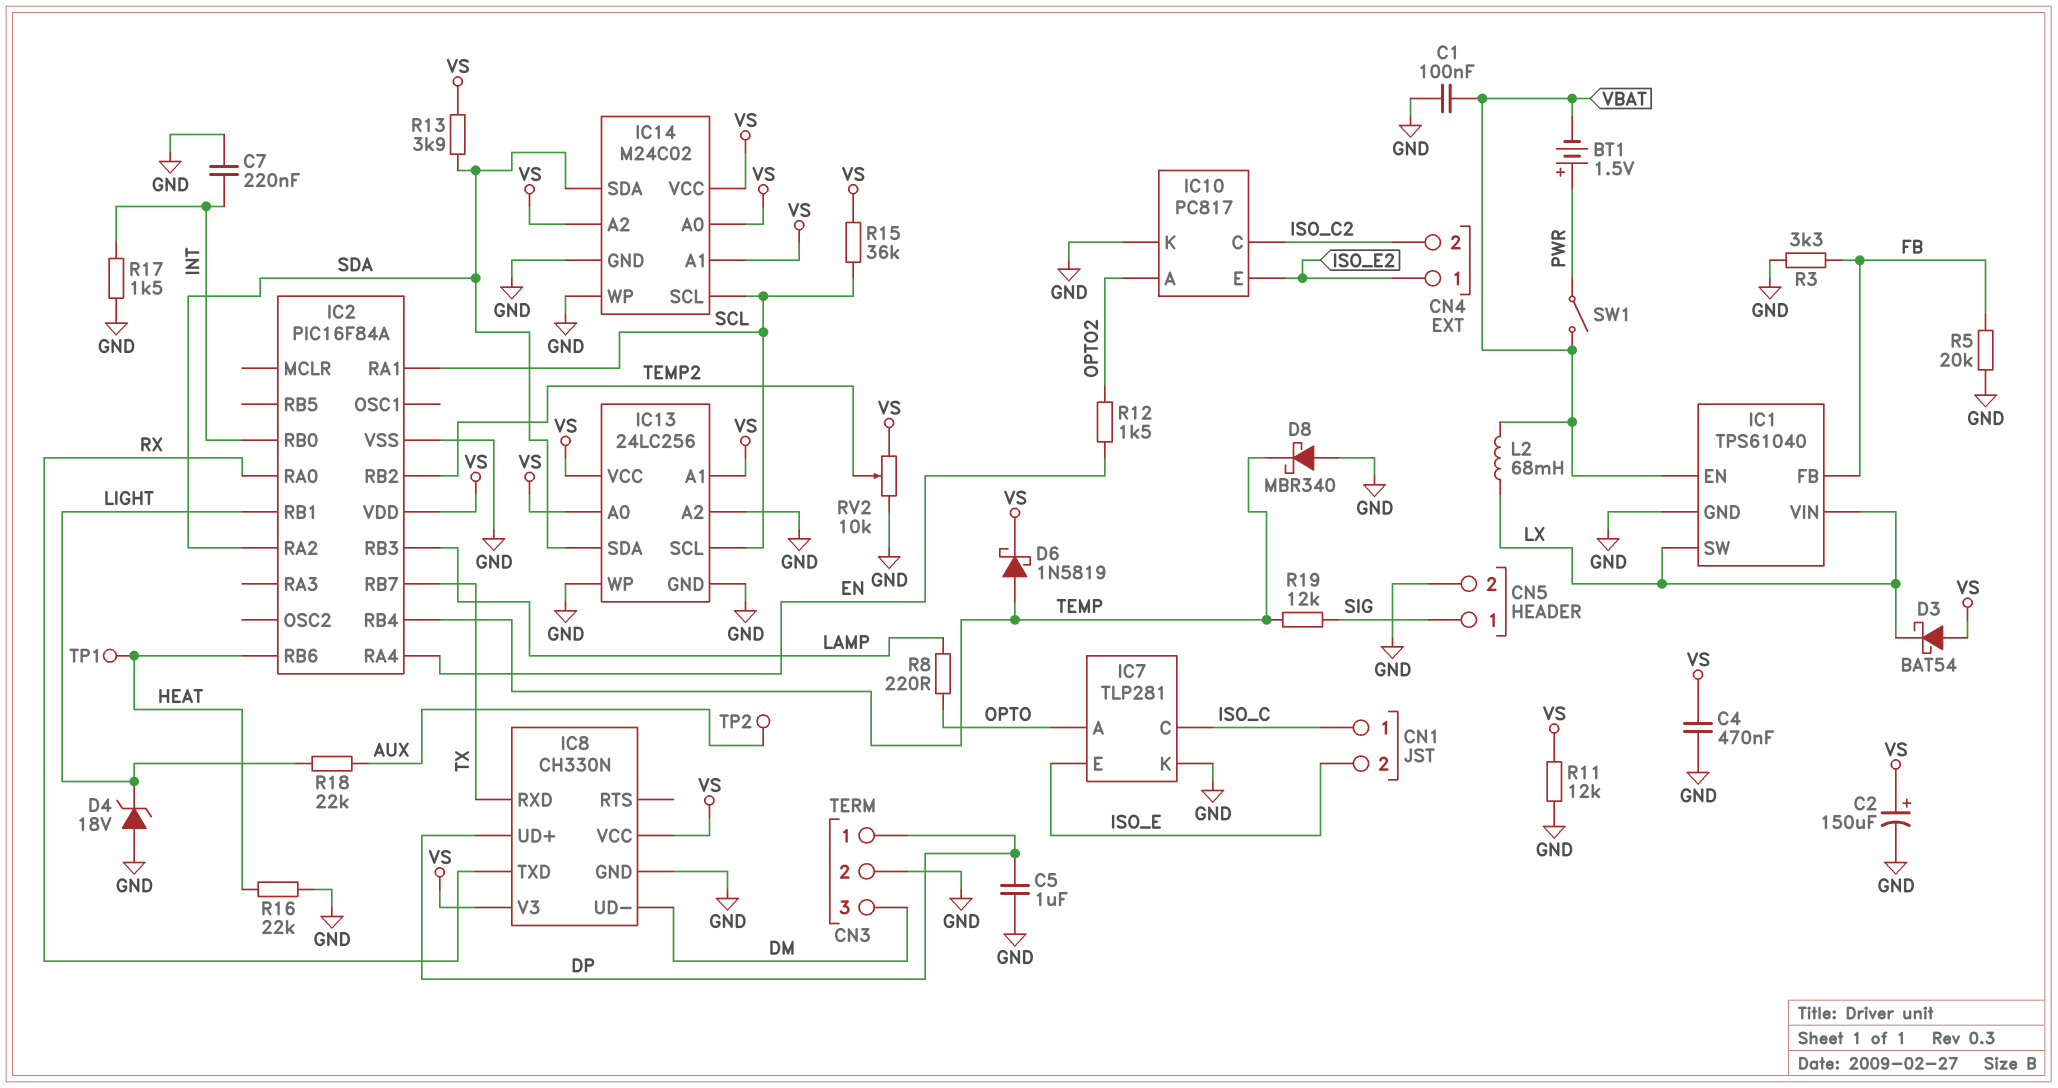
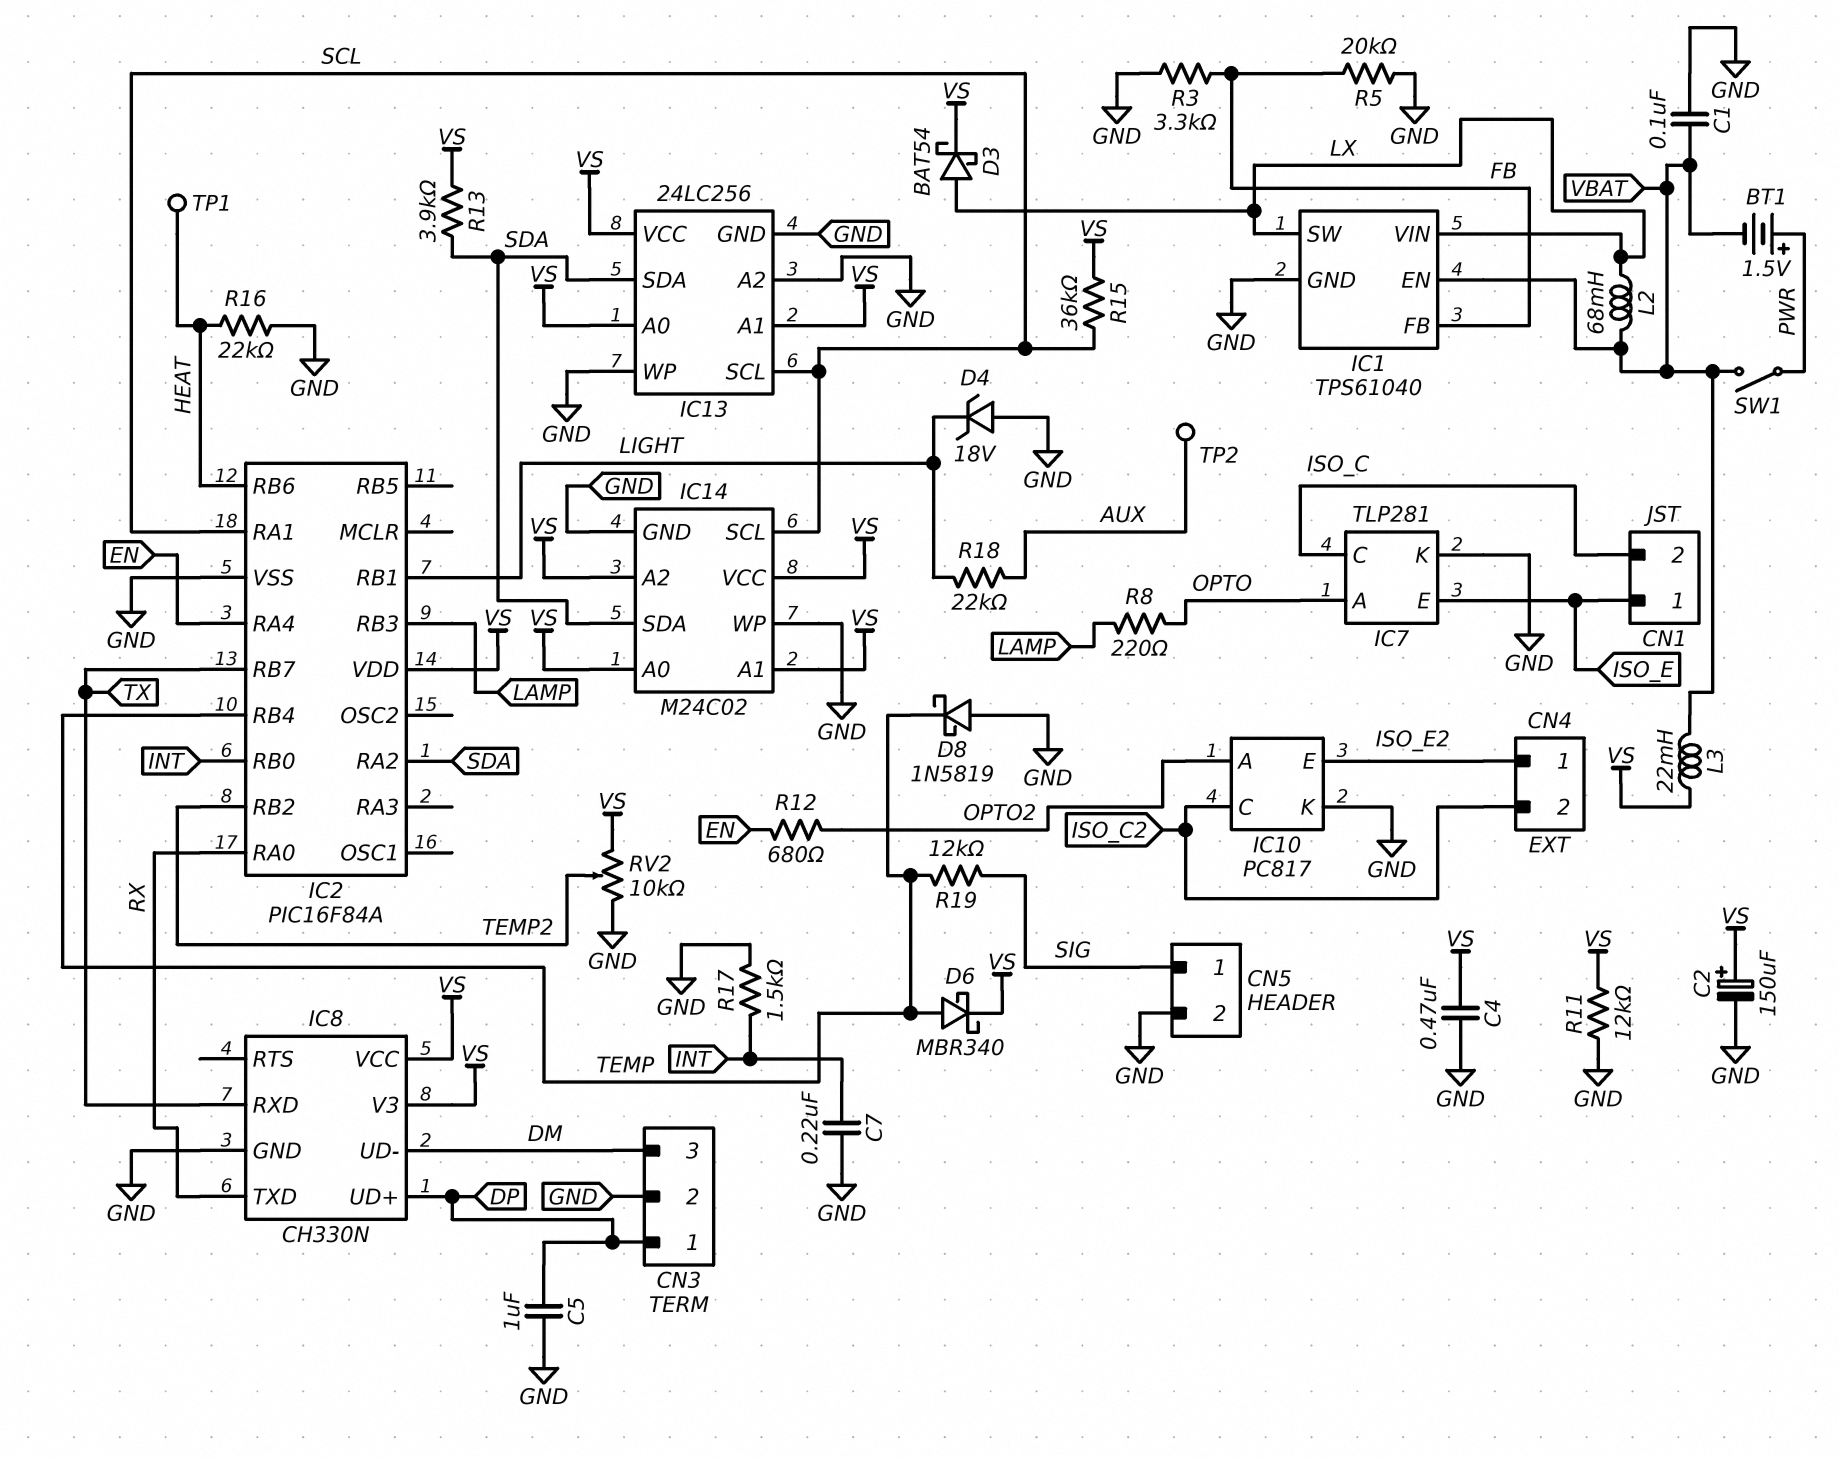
CN1 pin 1: ISO_C -> ISO_E
CN1 pin 2: ISO_E -> ISO_C
D3: schottky BAT54 (A VS, K LX) -> schottky BAT54 (A LX, K VS)
D6: schottky 1N5819 (A TEMP, K VS) -> schottky MBR340 (A TEMP, K VS)
D8: schottky MBR340 (A GND, K TEMP) -> schottky 1N5819 (A GND, K TEMP)
L3: none -> 22mH (VBAT, VS)
R12: 1.5k (EN, OPTO2) -> 680 (EN, OPTO2)

